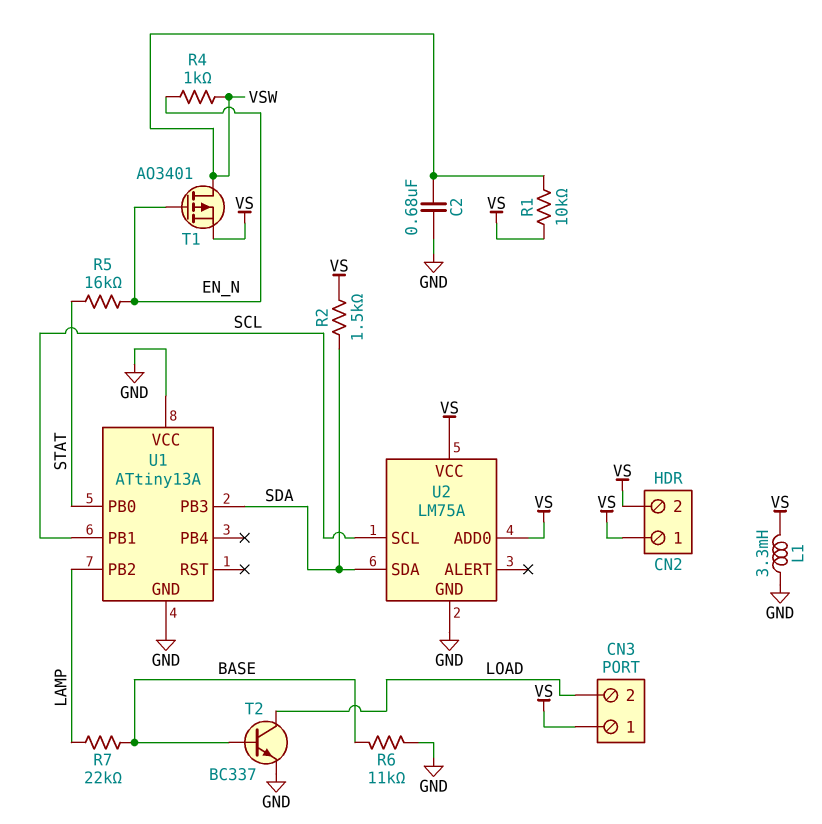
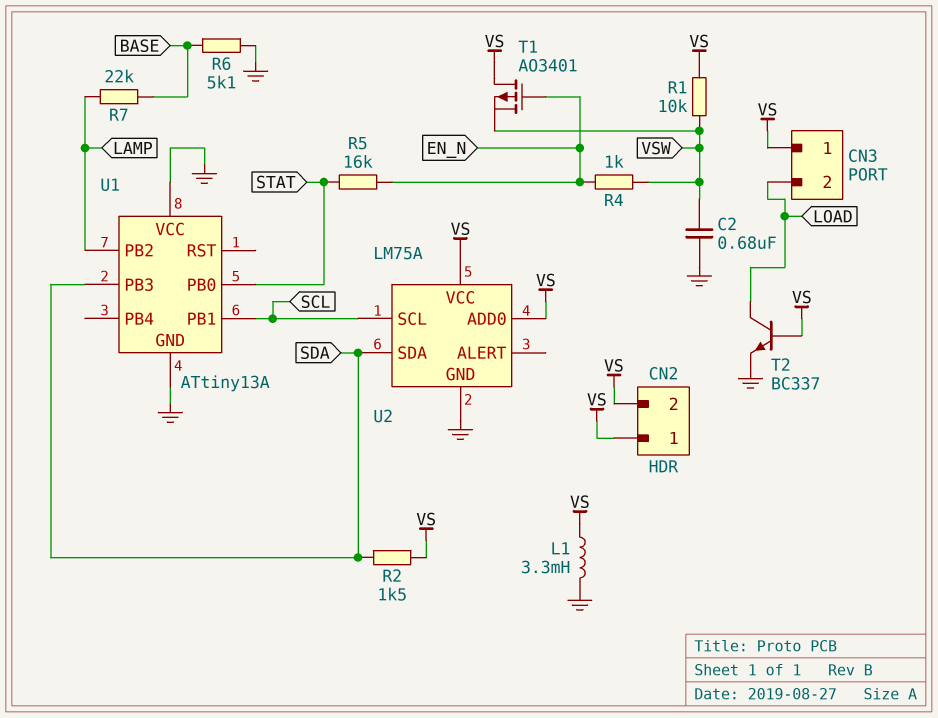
R6: 11k (BASE, GND) -> 5.1k (BASE, GND)
T1: PMOS AO3401 (G EN_N, D VSW, S VS) -> PMOS AO3401 (G EN_N, D VS, S VSW)
T2: NPN BC337 (B BASE, C LOAD, E GND) -> NPN BC337 (B VS, C LOAD, E GND)

